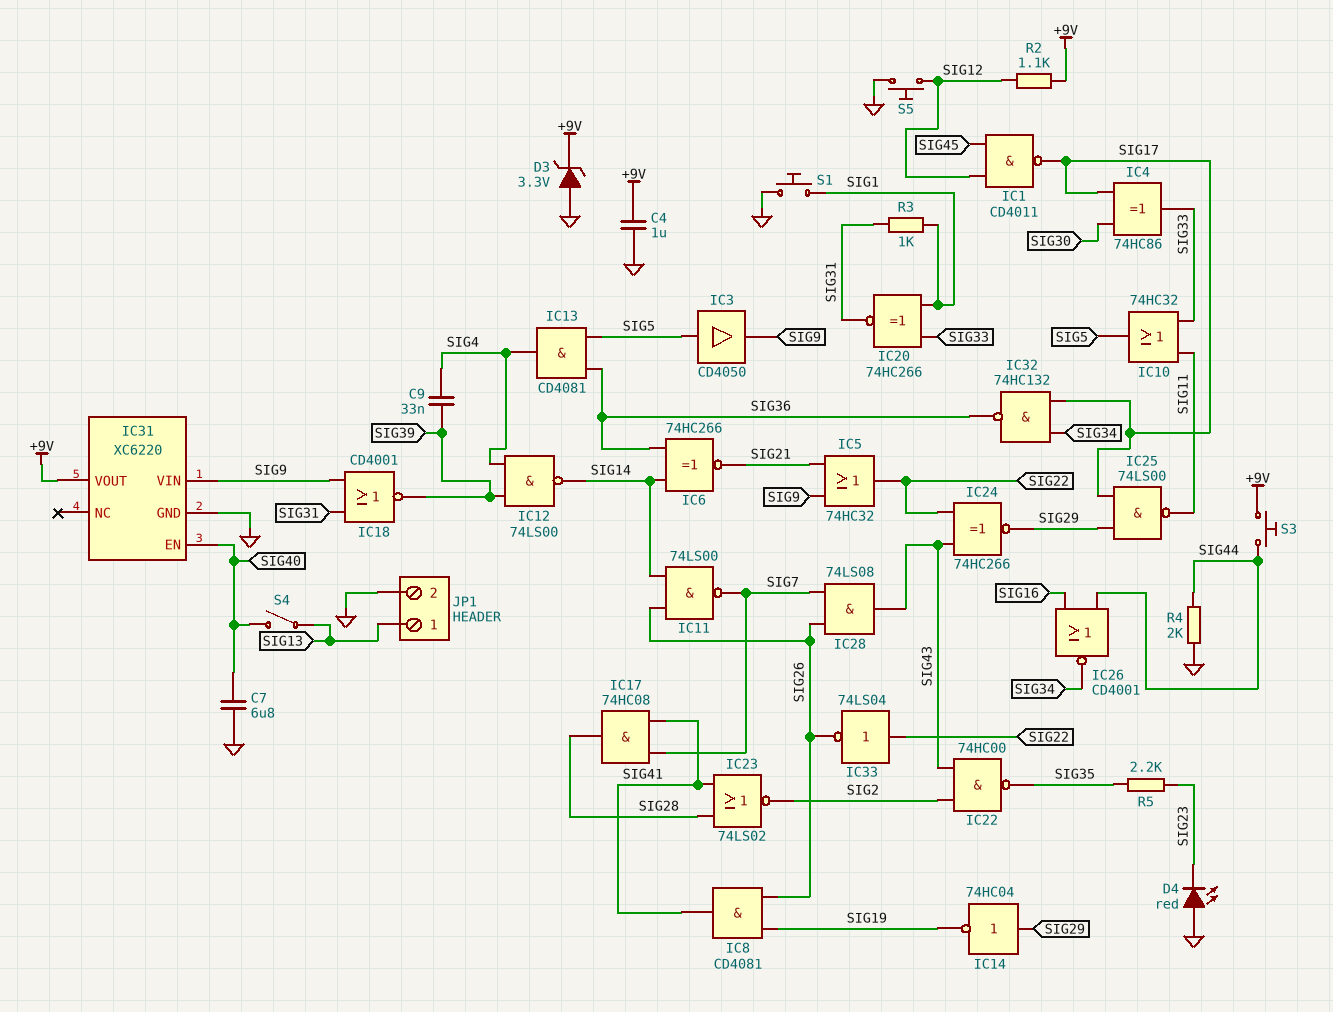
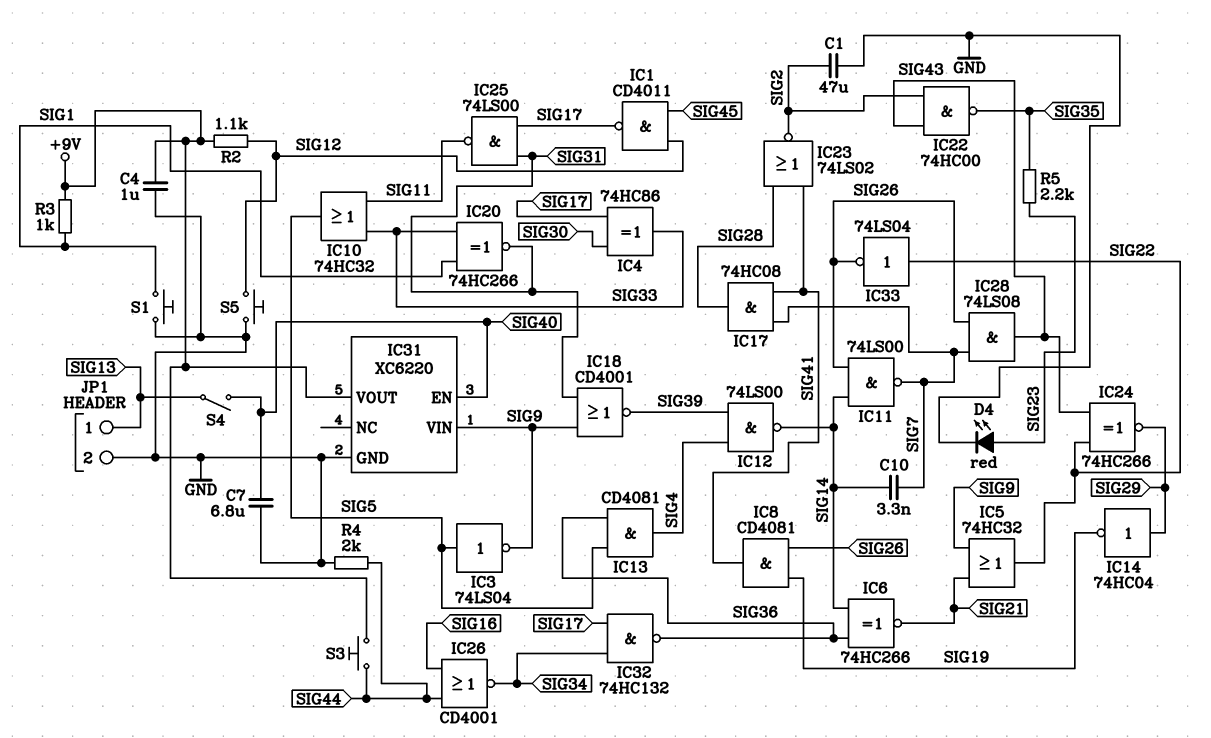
C1: none -> 47uF (GND, SIG2)
C9: 33nF (SIG4, SIG39) -> none
C10: none -> 3.3nF (SIG7, SIG14)
D3: zener 3.3V (A GND, K +9V) -> none
D4: LED red (A GND, K SIG23) -> LED red (A SIG23, K GND)
IC3: buffer CD4050 (in SIG5, out SIG9) -> NOT 74LS04 (in SIG5, out SIG9)
IC25: NAND 74LS00 (in SIG17, in SIG29, out SIG11) -> NAND 74LS00 (in SIG17, in SIG31, out SIG11)
R3: 1k (SIG1, SIG31) -> 1k (+9V, SIG1)

